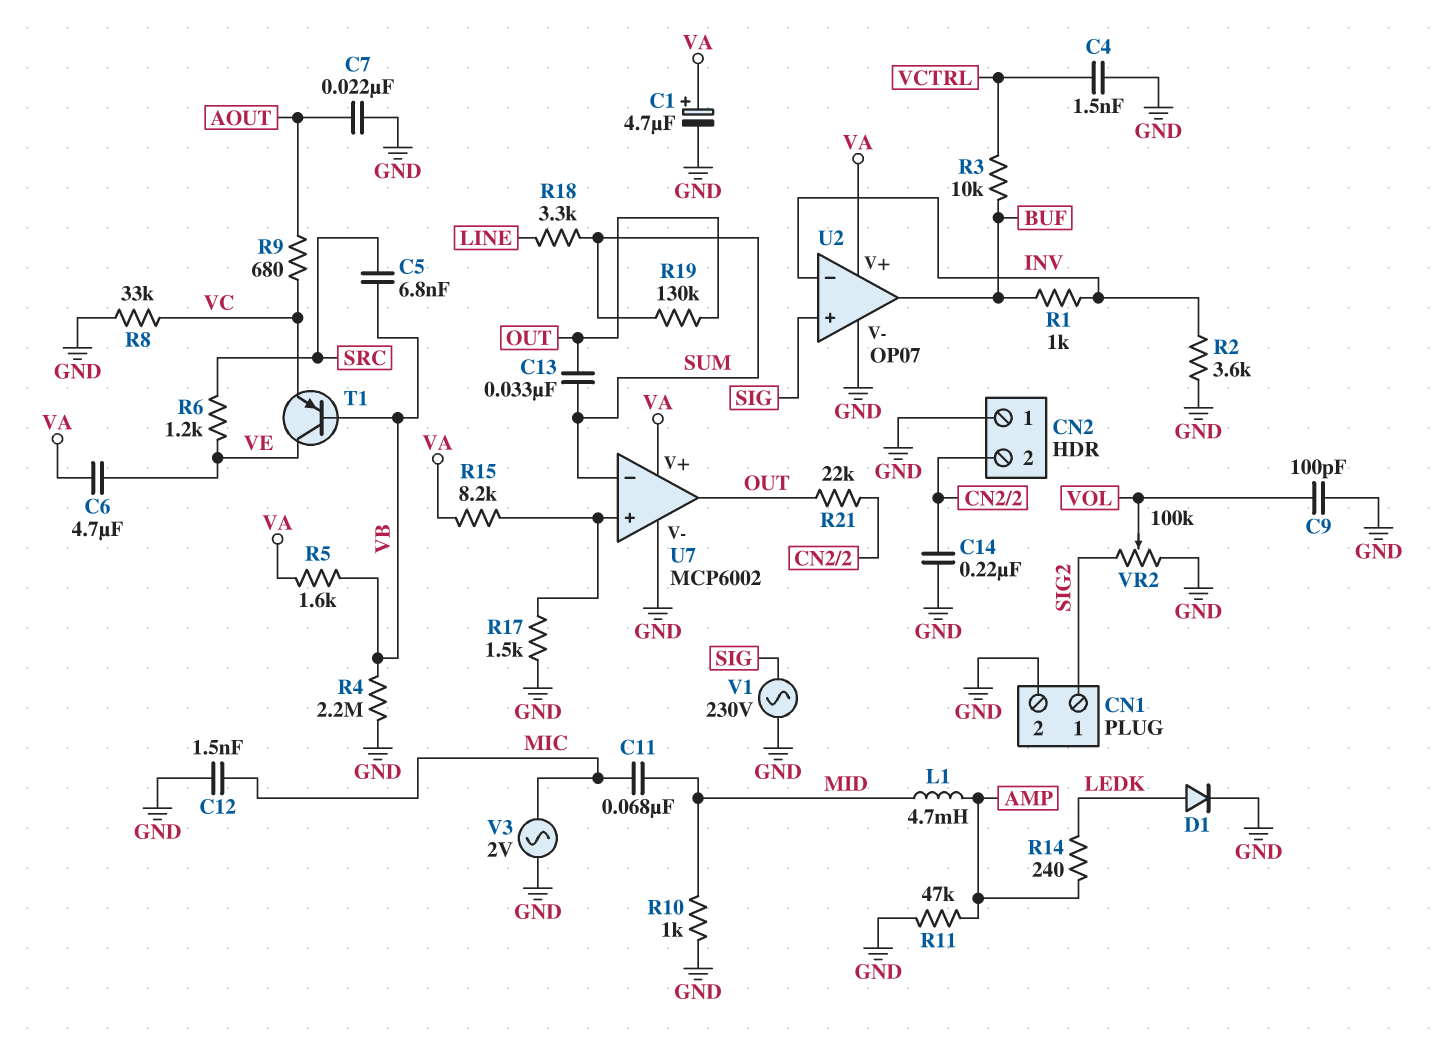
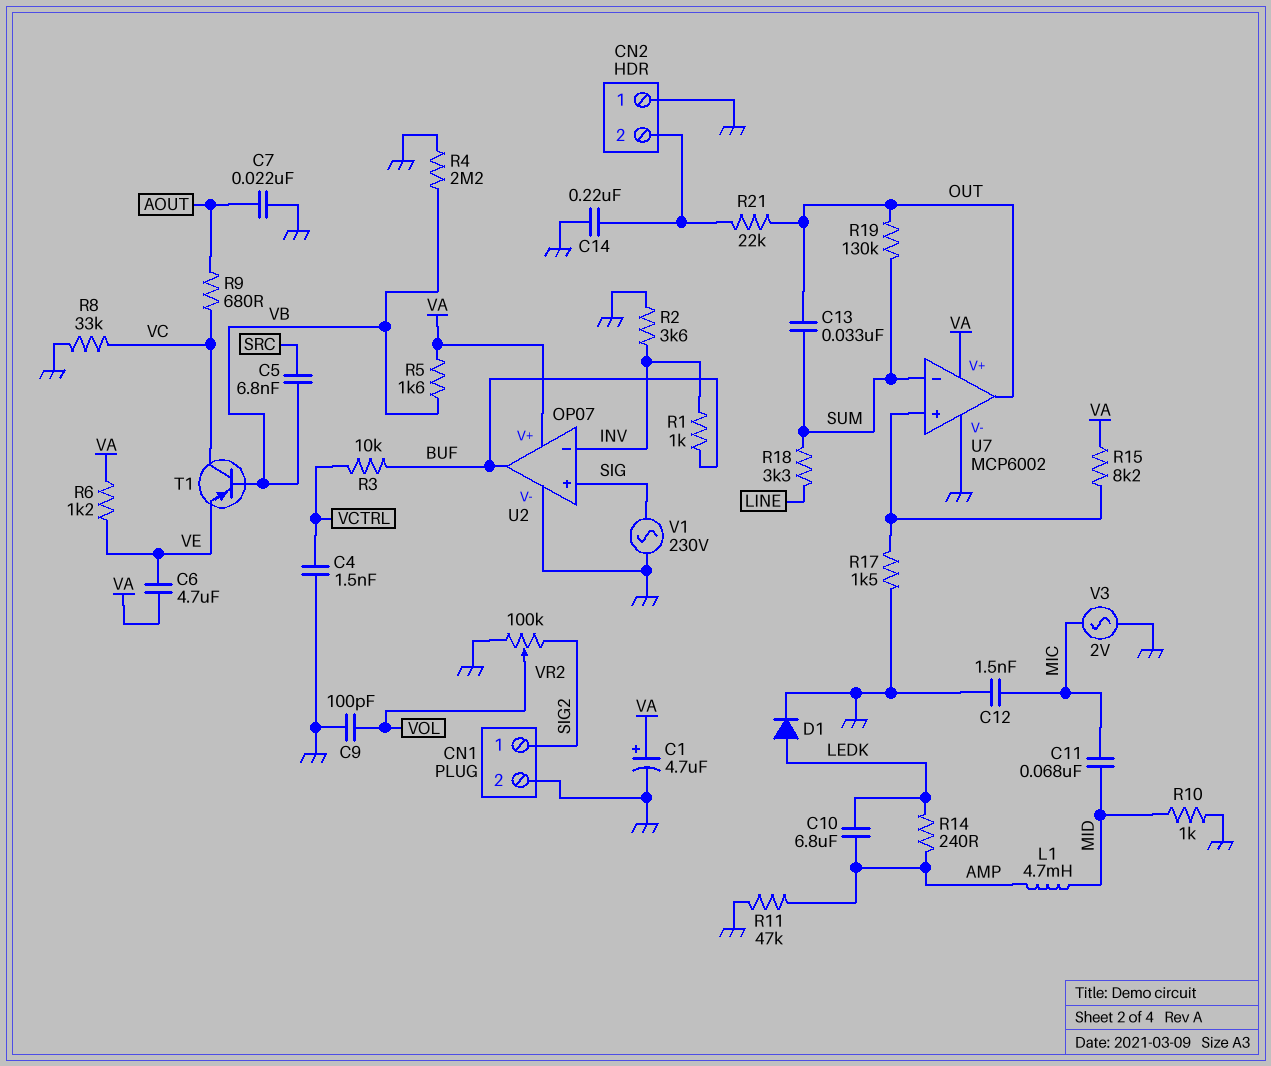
C10: none -> 6.8uF (AMP, LEDK)
R6: 1.2k (SRC, VE) -> 1.2k (VA, VE)
T1: PNP (B VB, C VE, E VC) -> PNP (B VB, C VC, E VE)

